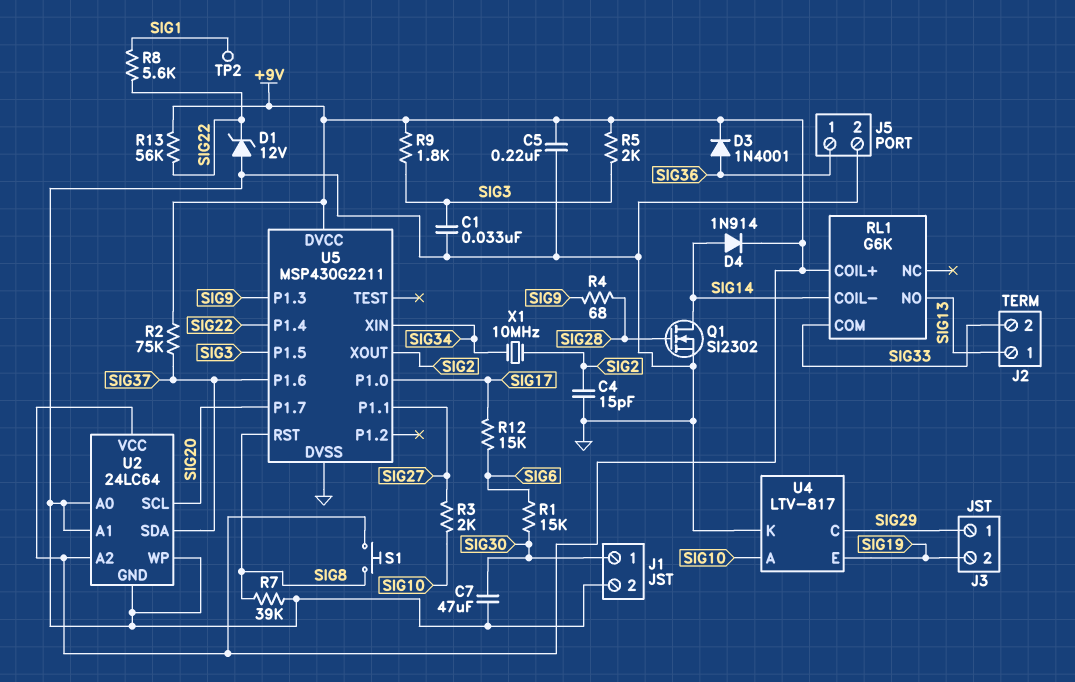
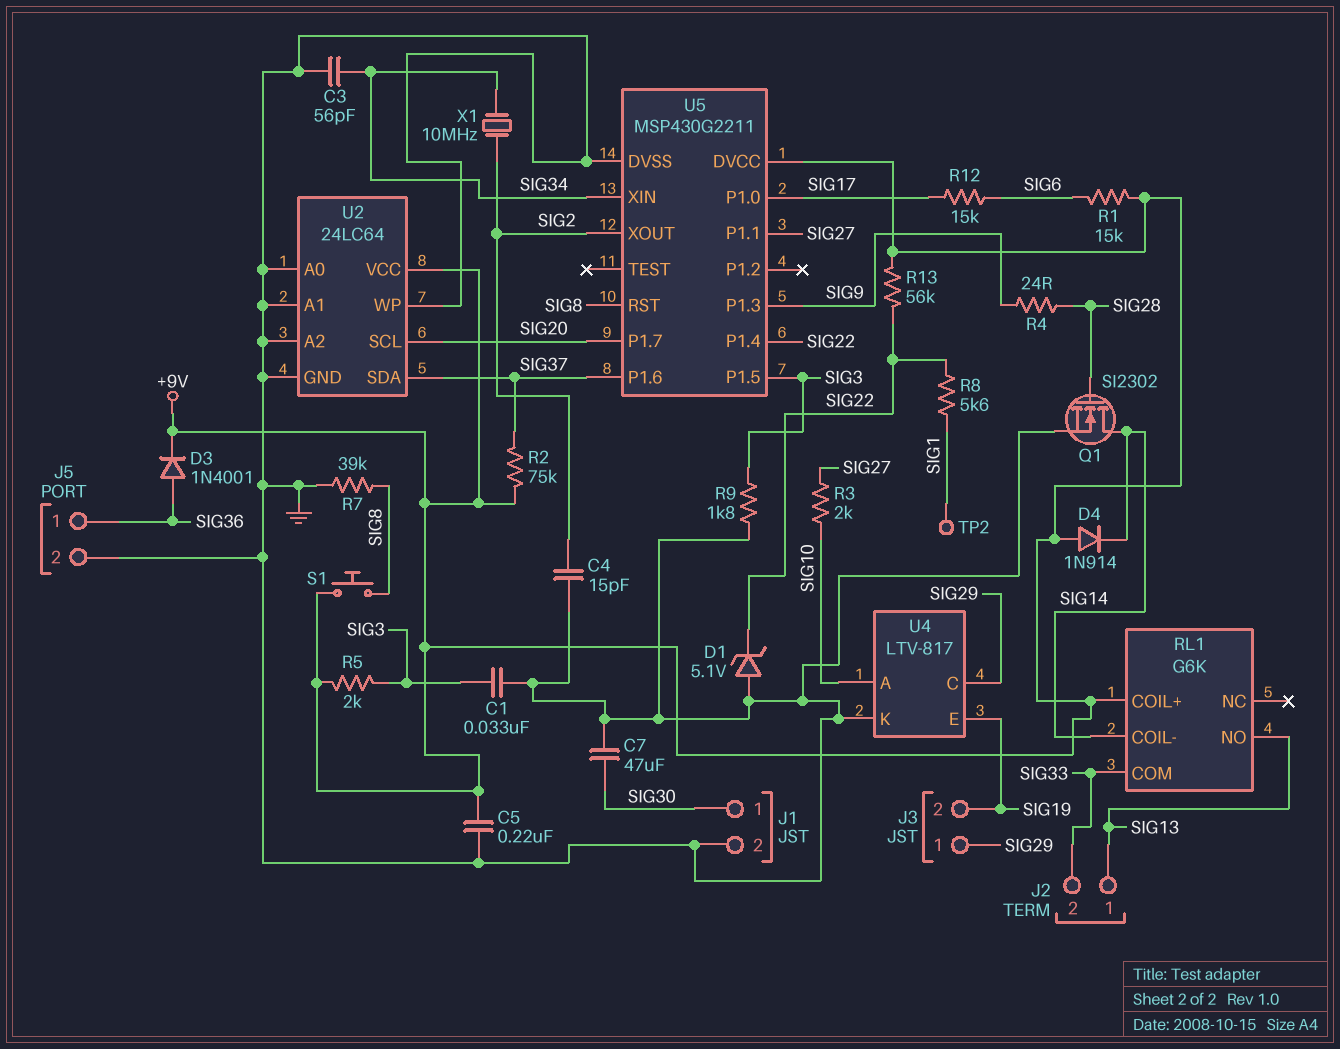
C3: none -> 56pF (GND, SIG34)
D1: zener 12V (A GND, K SIG22) -> zener 5.1V (A GND, K SIG22)
D4: diode 1N914 (A SIG14, K +9V) -> diode 1N914 (A +9V, K SIG14)
R1: 15k (SIG6, SIG30) -> 15k (+9V, SIG6)
R4: 68 (SIG9, SIG28) -> 24 (SIG9, SIG28)
R9: 1.8k (+9V, SIG3) -> 1.8k (GND, SIG3)
U2 pin A2: +9V -> GND

